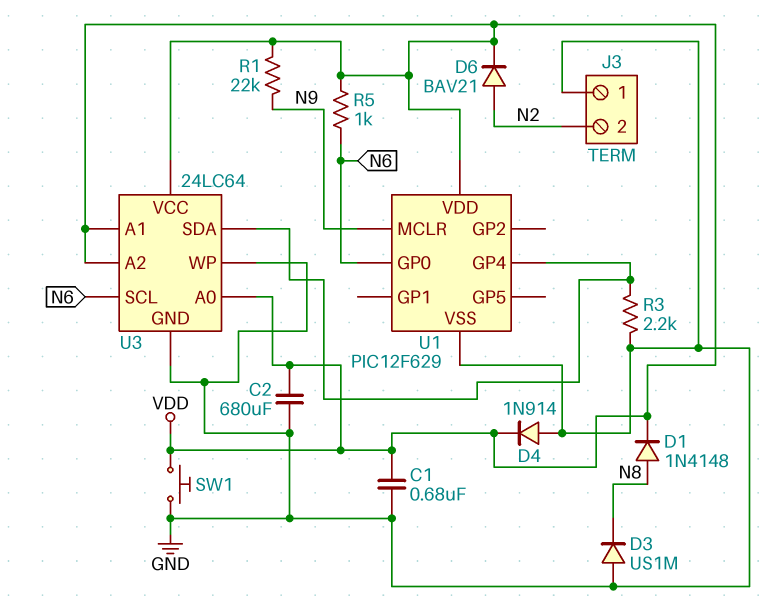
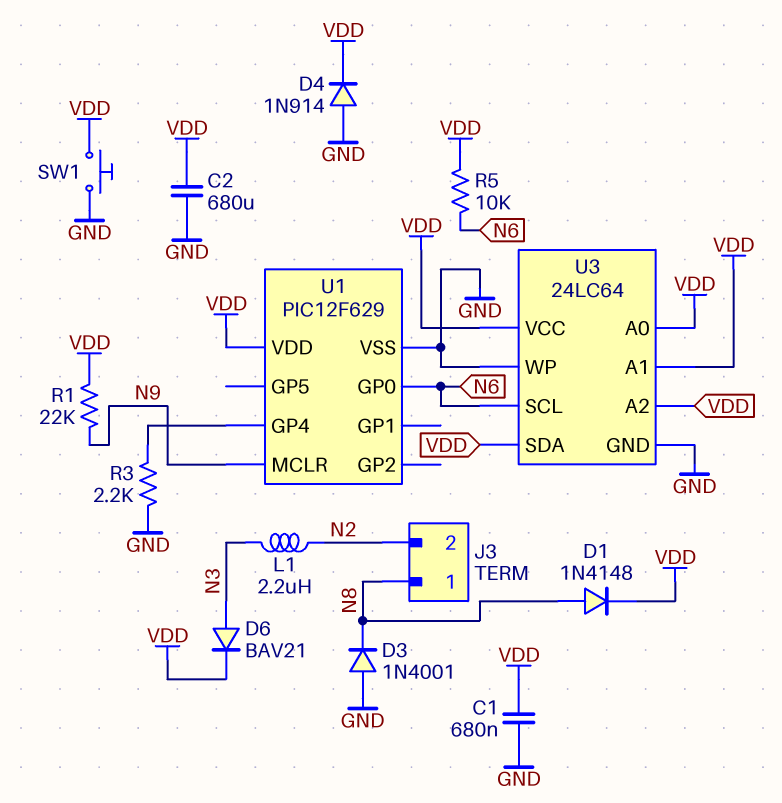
D3: diode US1M (A GND, K N8) -> diode 1N4001 (A GND, K N8)
D6: diode BAV21 (A N2, K VDD) -> diode BAV21 (A N3, K VDD)
J3 pin 1: GND -> N8
L1: none -> 2.2uH (N2, N3)
R5: 1k (N6, VDD) -> 10k (N6, VDD)
U3 pin SDA: U1/GP4 -> VDD

